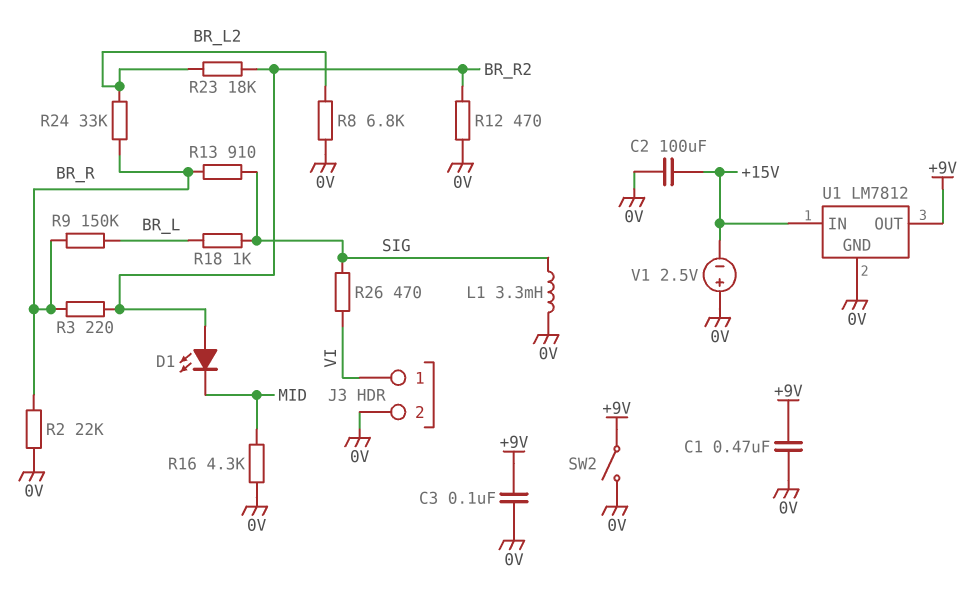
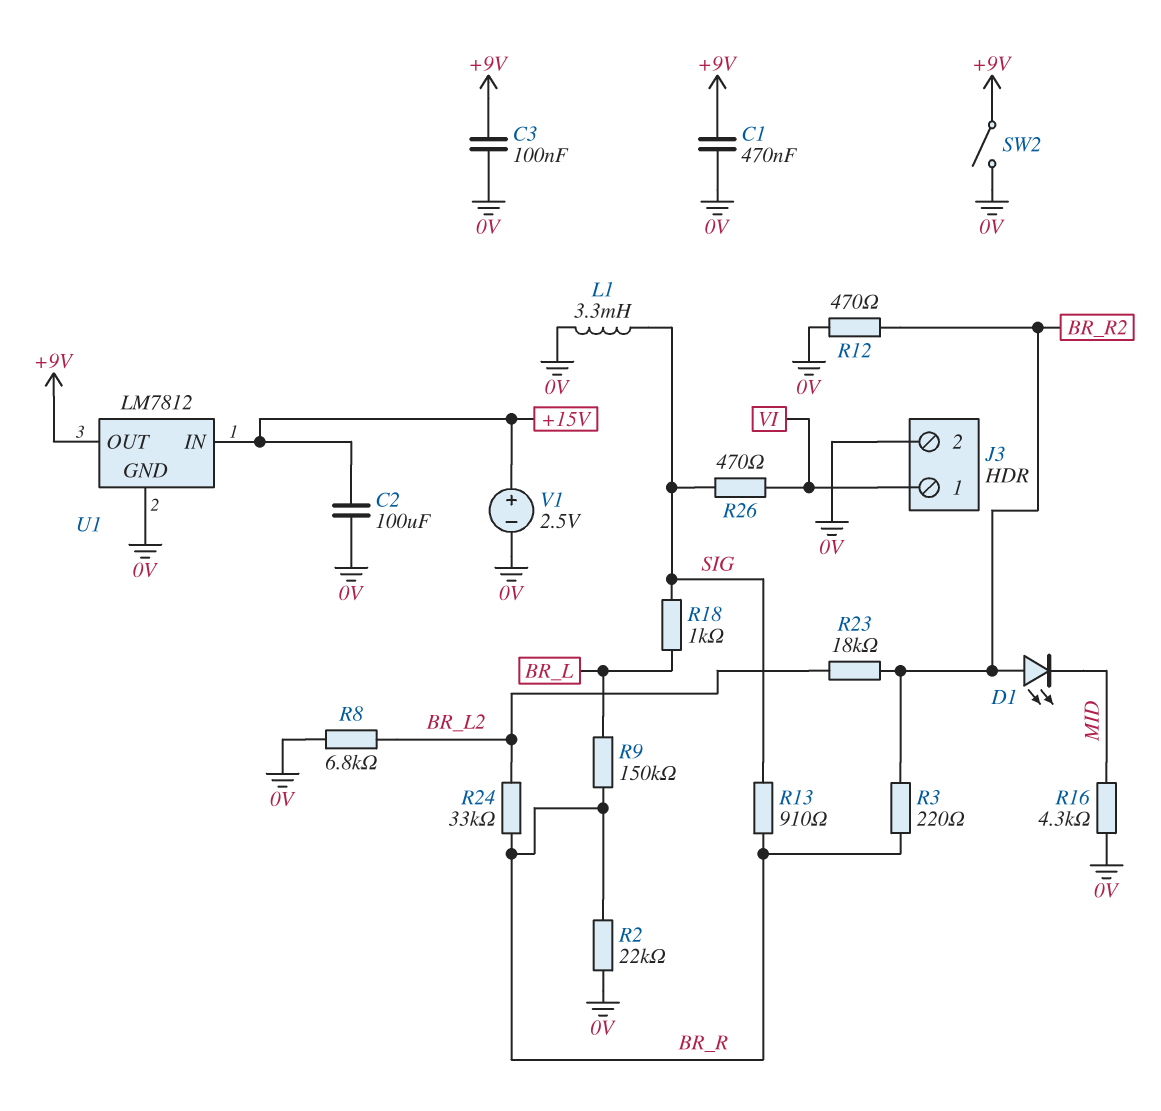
V1: 2.5V (plus 0V, minus +15V) -> 2.5V (plus +15V, minus 0V)

